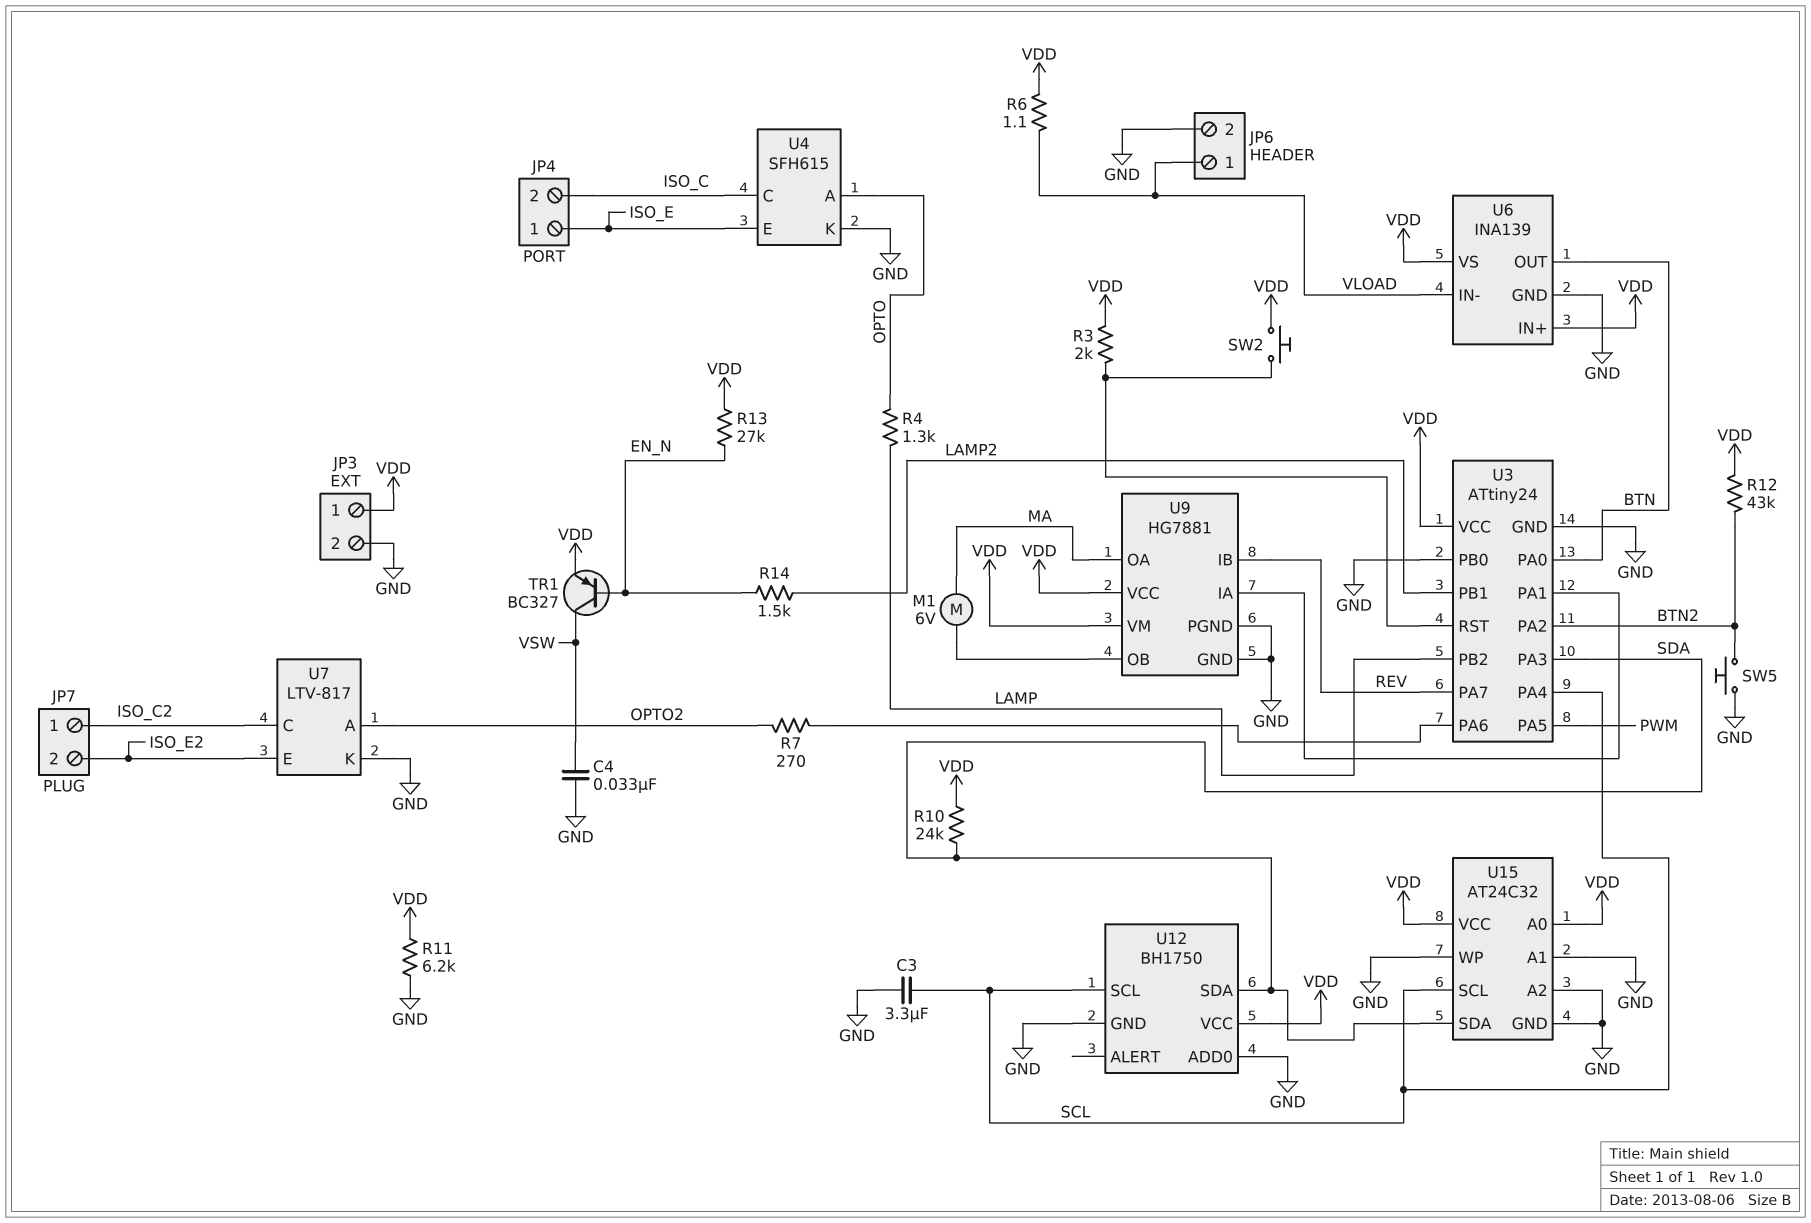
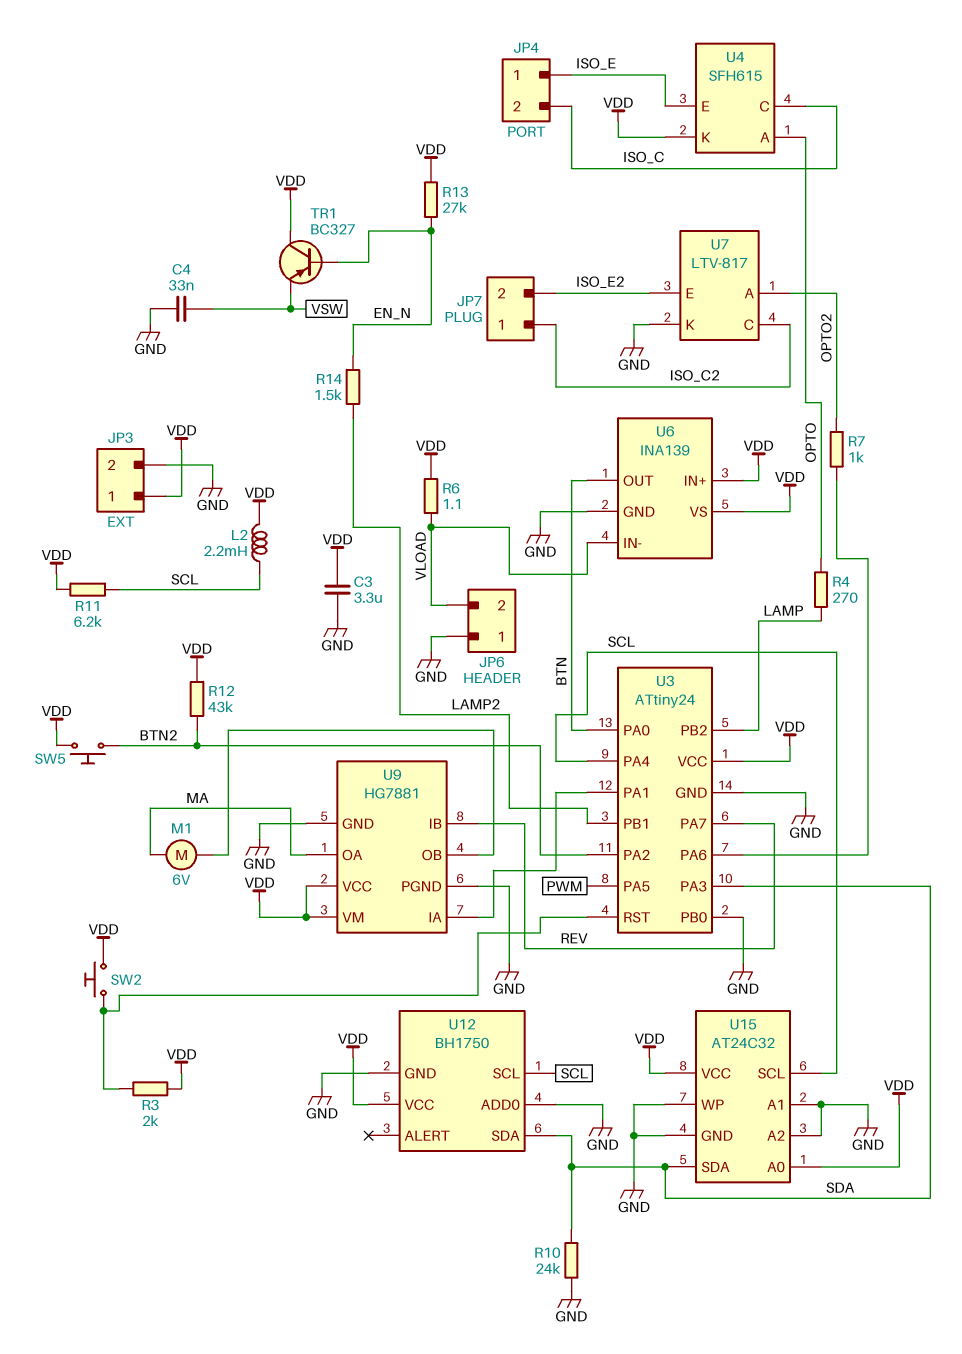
C3: 3.3uF (GND, SCL) -> 3.3uF (GND, VDD)
JP6 pin 1: VLOAD -> GND
JP6 pin 2: GND -> VLOAD
L2: none -> 2.2mH (SCL, VDD)
R4: 1.3k (LAMP, OPTO) -> 270 (LAMP, OPTO)
R7: 270 (OPTO2, U3/PA6) -> 1k (OPTO2, U3/PA6)
R10: 24k (SDA, VDD) -> 24k (GND, SDA)
R11: 6.2k (GND, VDD) -> 6.2k (SCL, VDD)
SW5: button (BTN2, GND) -> button (BTN2, VDD)
TR1: PNP BC327 (B EN_N, C VSW, E VDD) -> PNP BC327 (B EN_N, C VDD, E VSW)
U4 pin K: GND -> VDD

